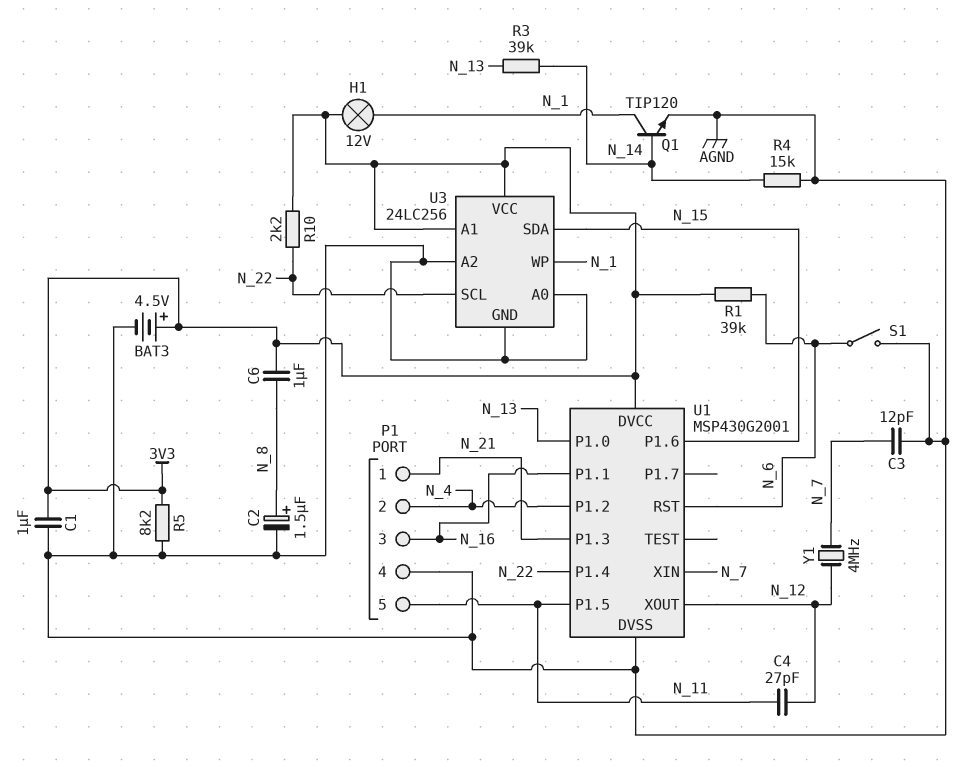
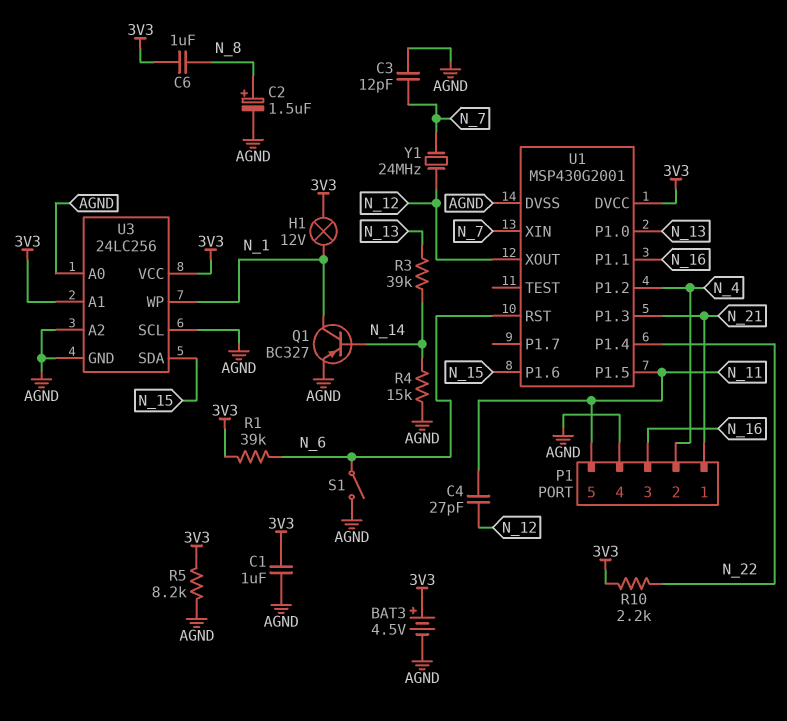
Q1: NPN TIP120 (B N_14, C N_1, E AGND) -> PNP BC327 (B N_14, C N_1, E AGND)
U3 pin SCL: N_22 -> AGND
Y1: 4MHz (N_7, N_12) -> 24MHz (N_7, N_12)

